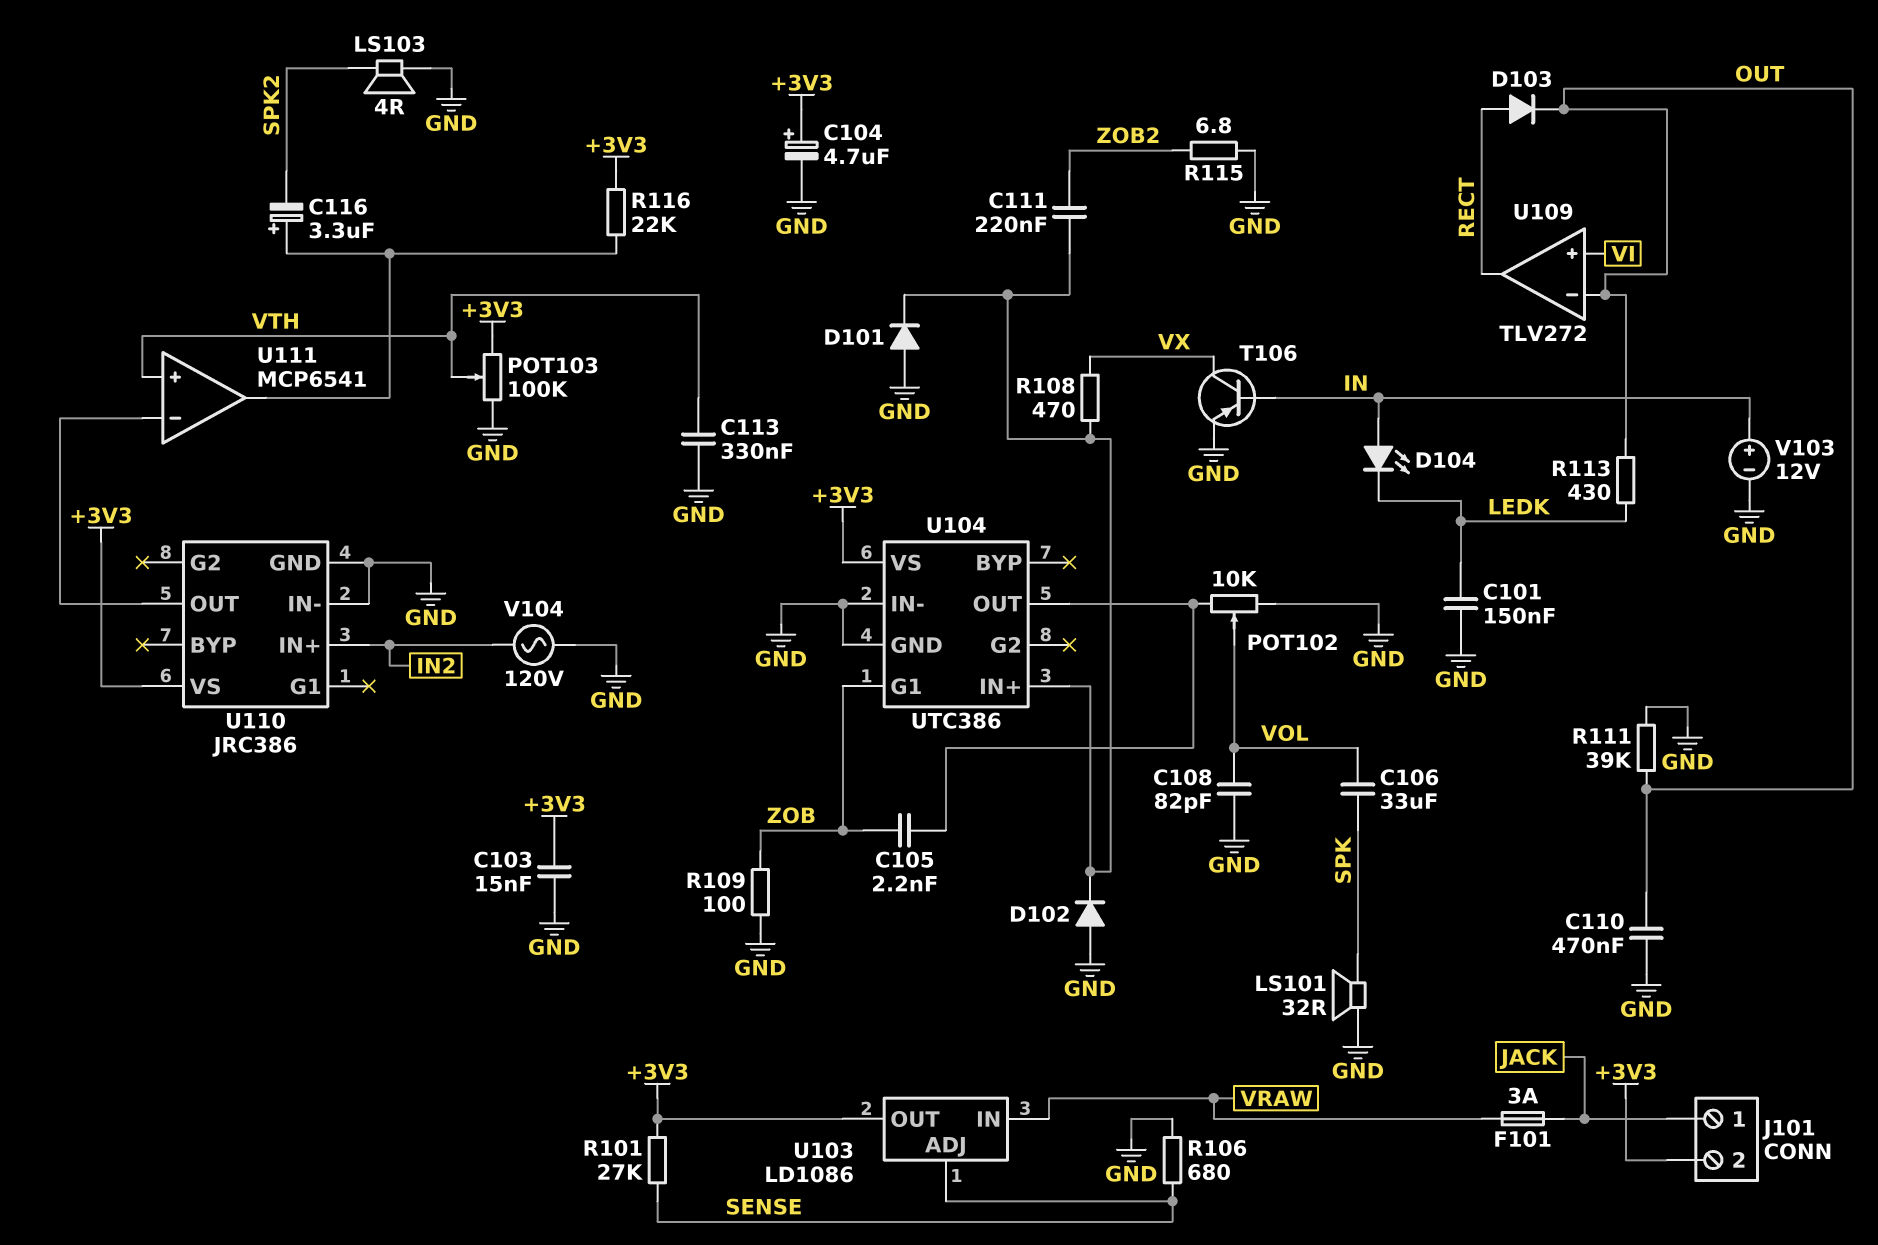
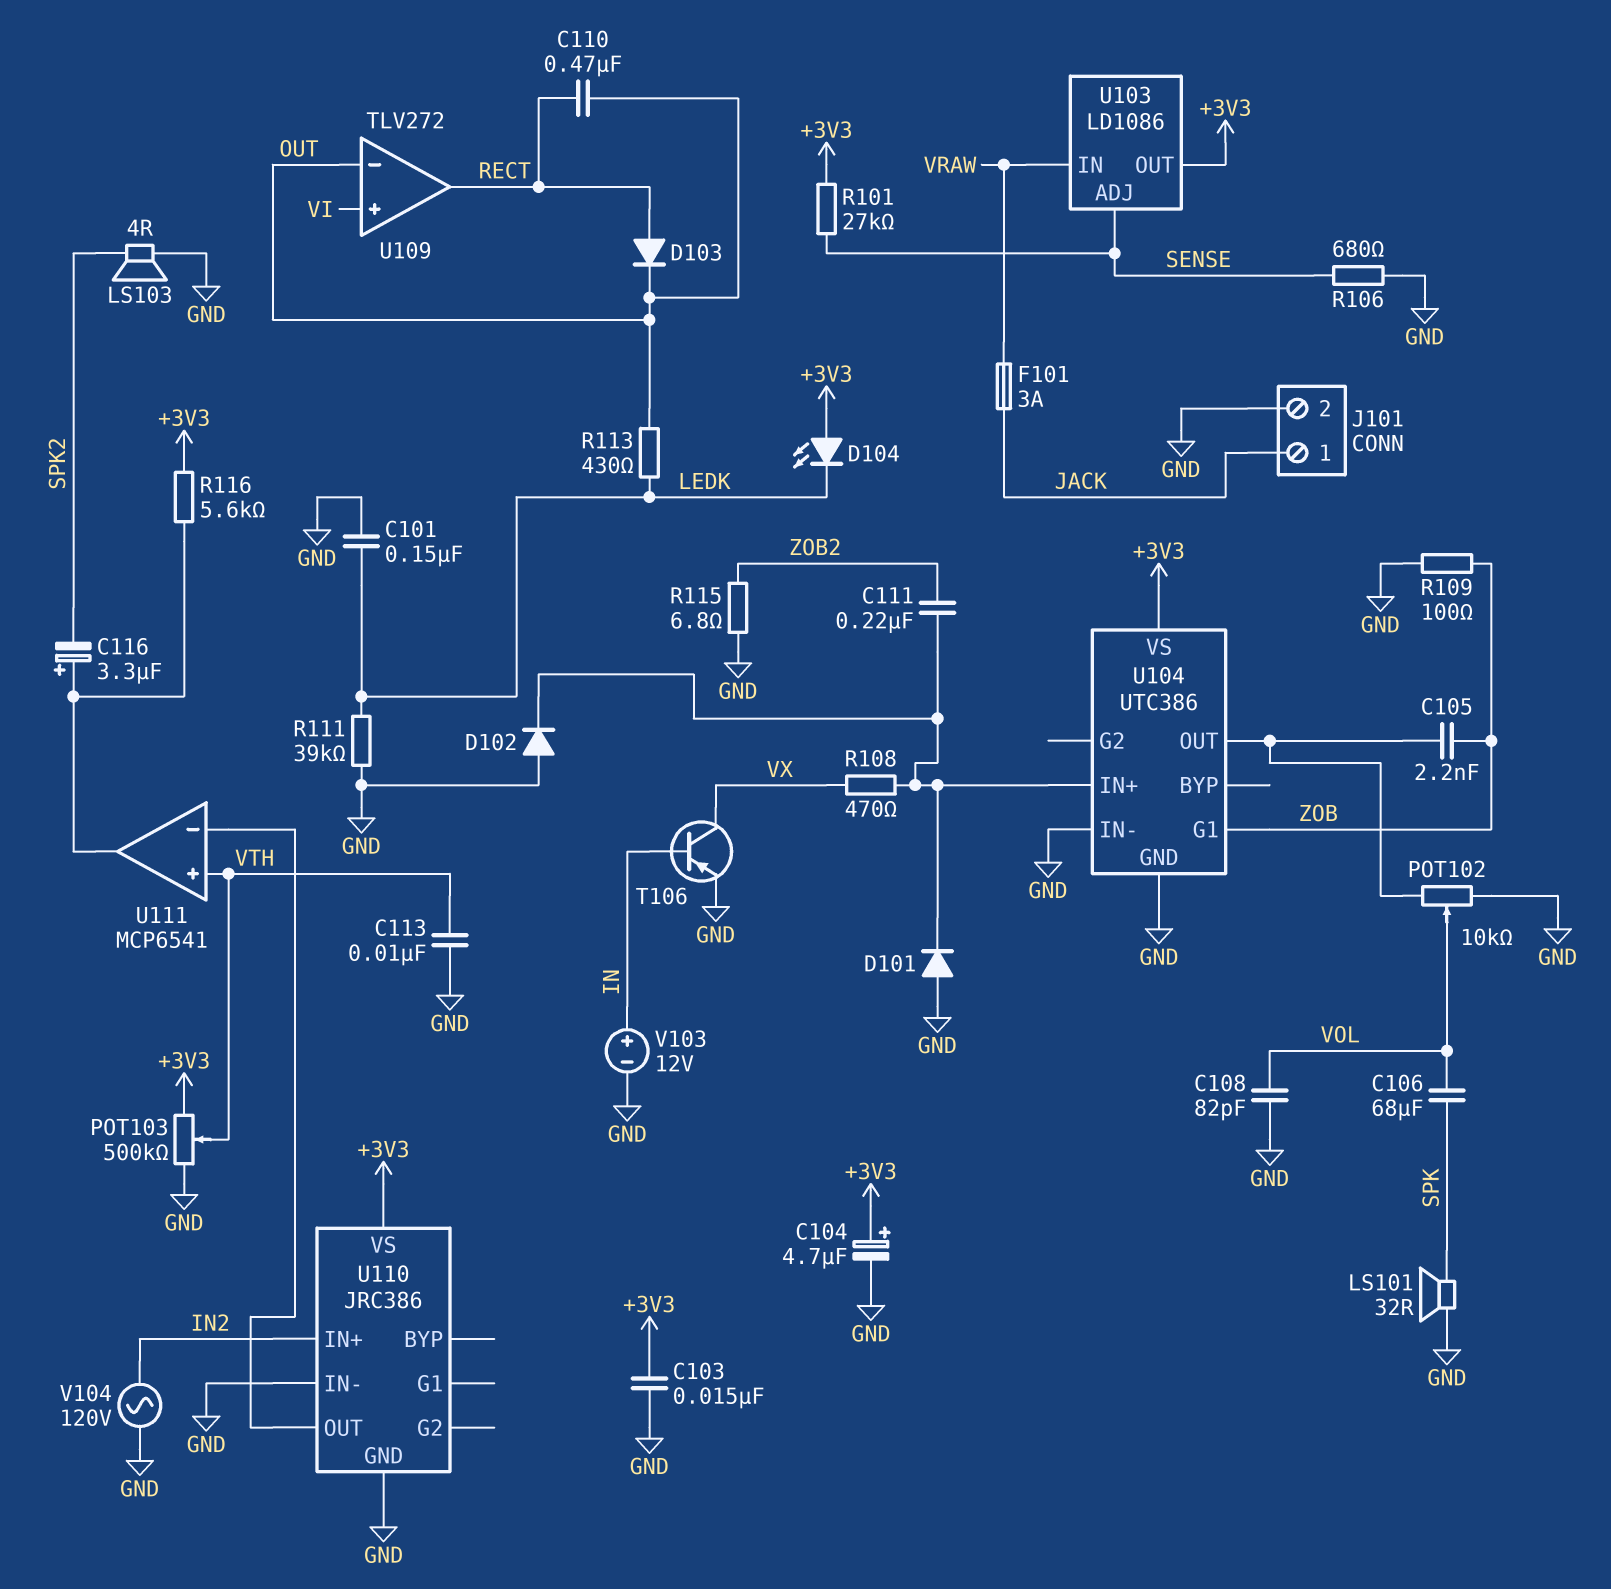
C106: 33uF (SPK, VOL) -> 68uF (SPK, VOL)
C110: 470nF (GND, OUT) -> 470nF (OUT, RECT)
C113: 330nF (GND, VTH) -> 10nF (GND, VTH)
D104: LED (A IN, K LEDK) -> LED (A +3V3, K LEDK)
J101 pin 2: +3V3 -> GND
POT103: 100k (+3V3, GND, wiper VTH) -> 500k (+3V3, GND, wiper VTH)
R111: 39k (GND, OUT) -> 39k (GND, LEDK)
R116: 22k (+3V3, U111/out) -> 5.6k (+3V3, U111/out)

